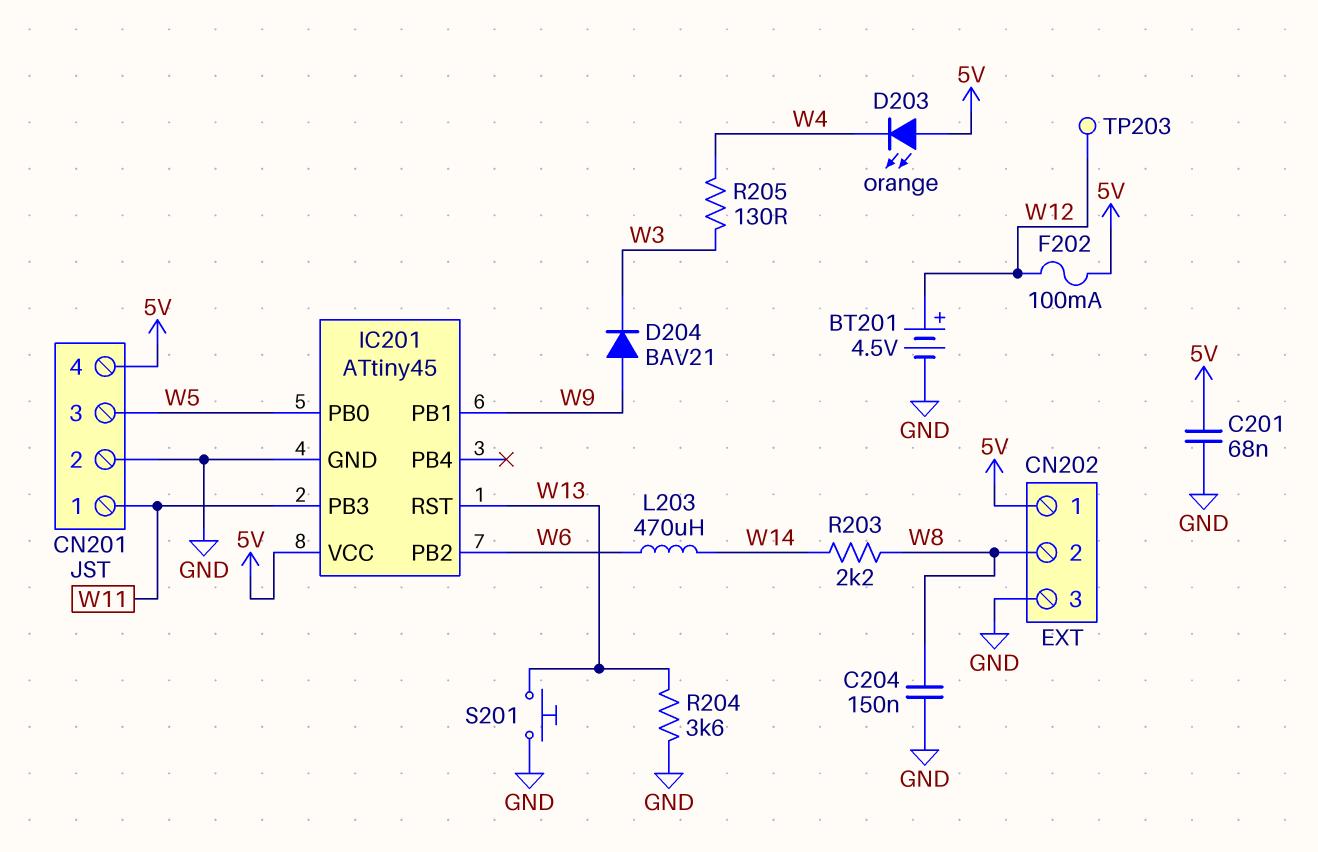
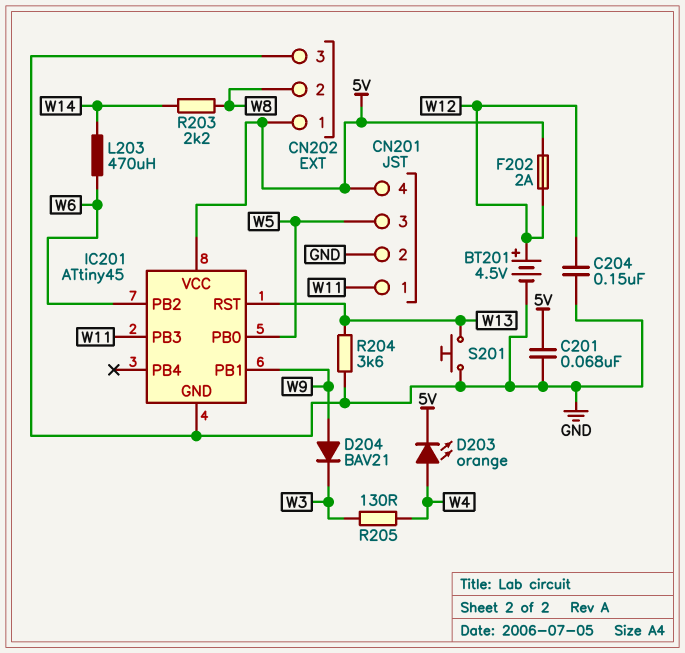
C204: 150nF (GND, W8) -> 150nF (GND, W12)
D203: LED orange (A 5V, K W4) -> LED orange (A W4, K 5V)
F202: 100mA (5V, W12) -> 2A (5V, W12)
TP203: test point (W12) -> none

